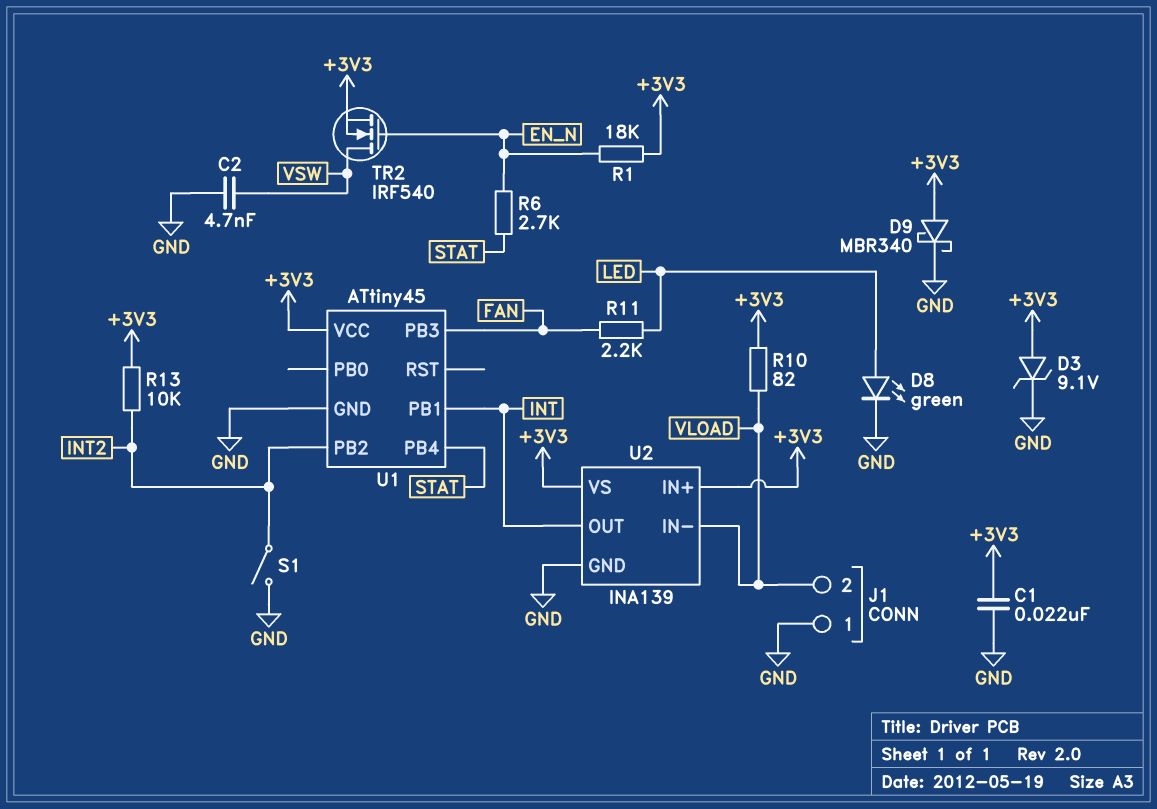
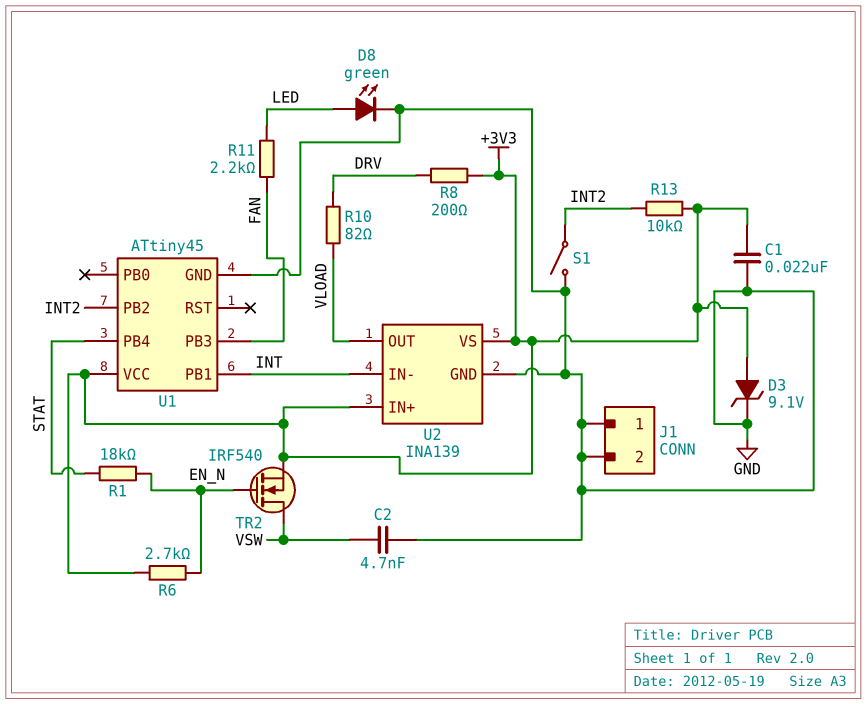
D9: schottky MBR340 (A +3V3, K GND) -> none
J1 pin 2: VLOAD -> GND
R1: 18k (+3V3, EN_N) -> 18k (EN_N, STAT)
R6: 2.7k (EN_N, STAT) -> 2.7k (+3V3, EN_N)
R8: none -> 200 (+3V3, DRV)
R10: 82 (+3V3, VLOAD) -> 82 (DRV, VLOAD)
U2 pin IN-: VLOAD -> INT
U2 pin OUT: INT -> VLOAD

